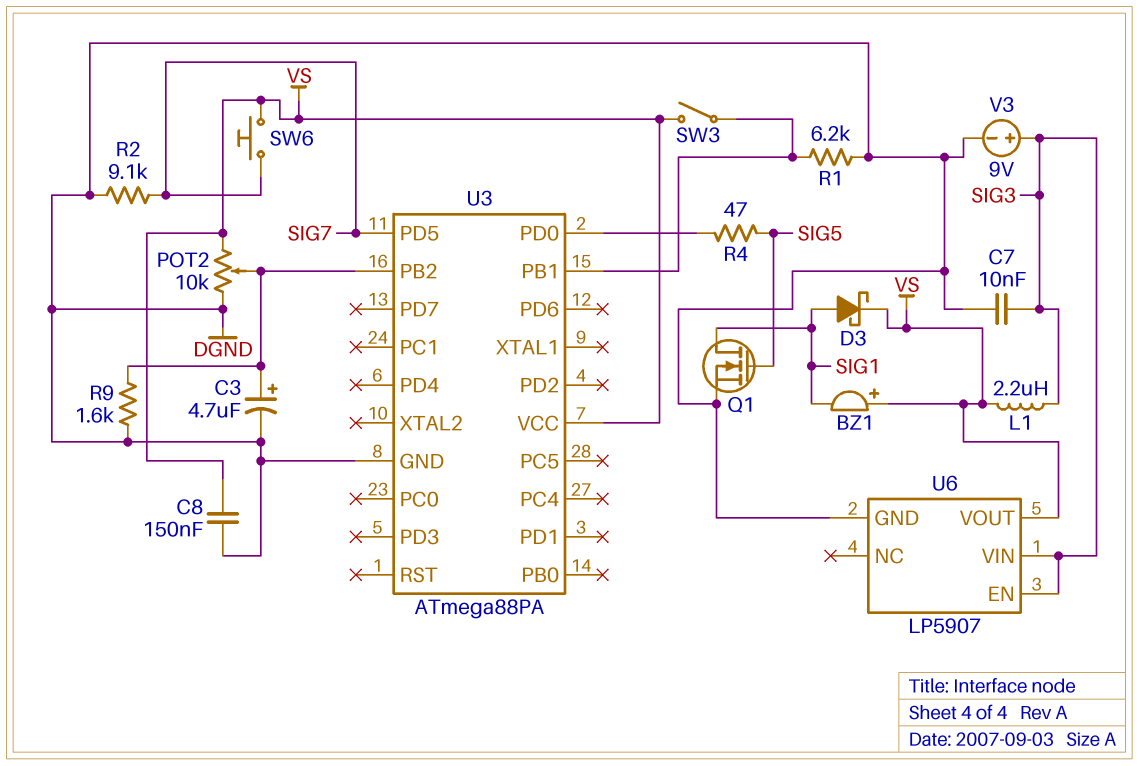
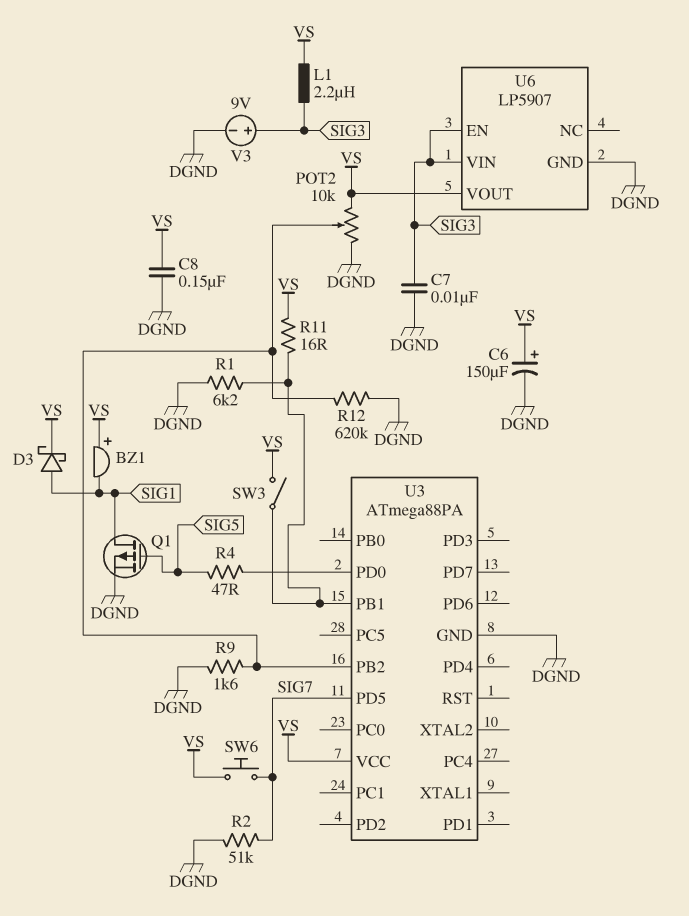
C3: 4.7uF (plus U3/PB2, minus DGND) -> none
C6: none -> 150uF (plus VS, minus DGND)
Q1: NMOS (G SIG5, D SIG1, S DGND) -> PMOS (G SIG5, D SIG1, S DGND)
R2: 9.1k (DGND, SIG7) -> 51k (DGND, SIG7)
R11: none -> 16 (U3/PB1, VS)
R12: none -> 620k (DGND, U3/PB2)

